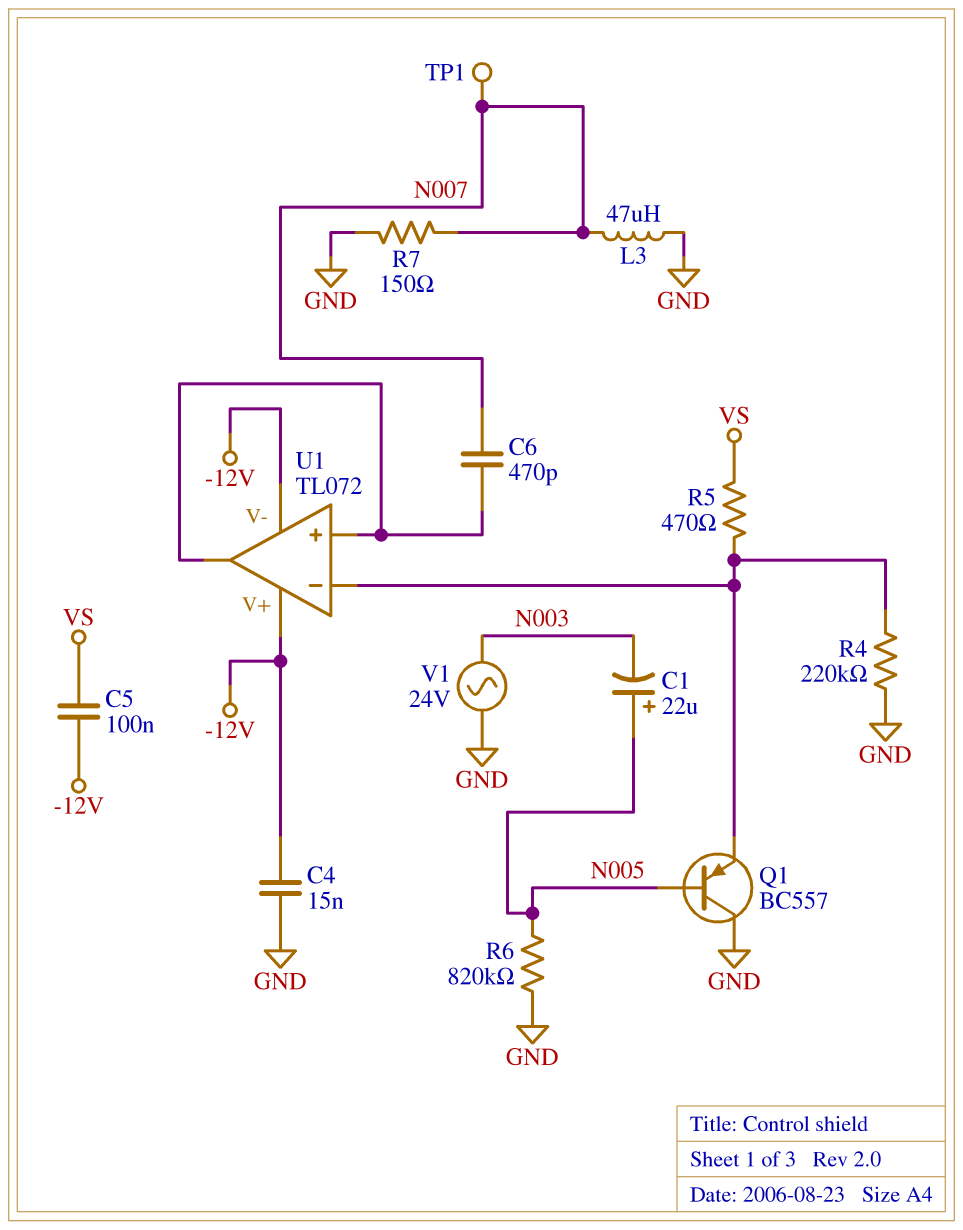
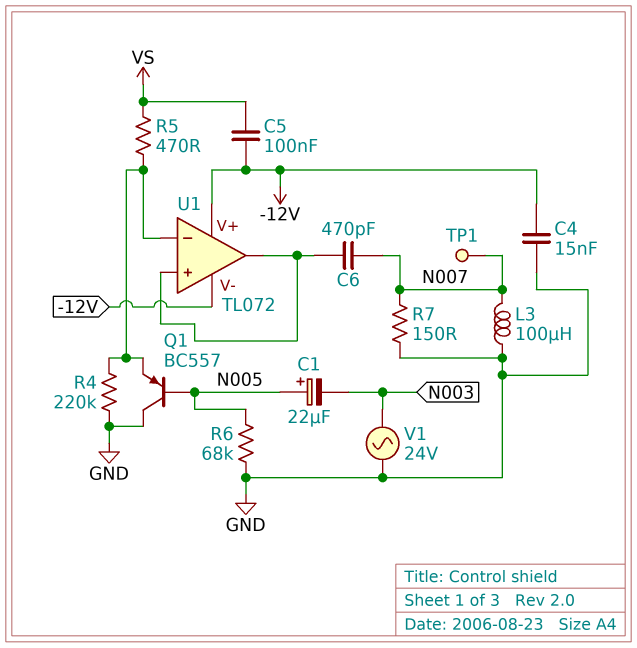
L3: 47uH (GND, N007) -> 100uH (GND, N007)
R6: 820k (GND, N005) -> 68k (GND, N005)

